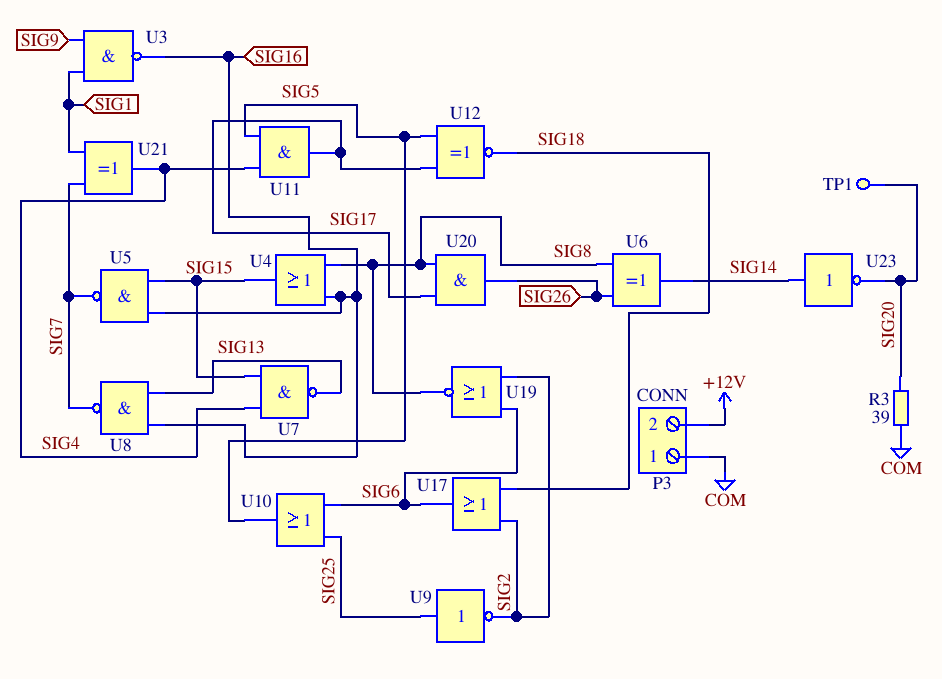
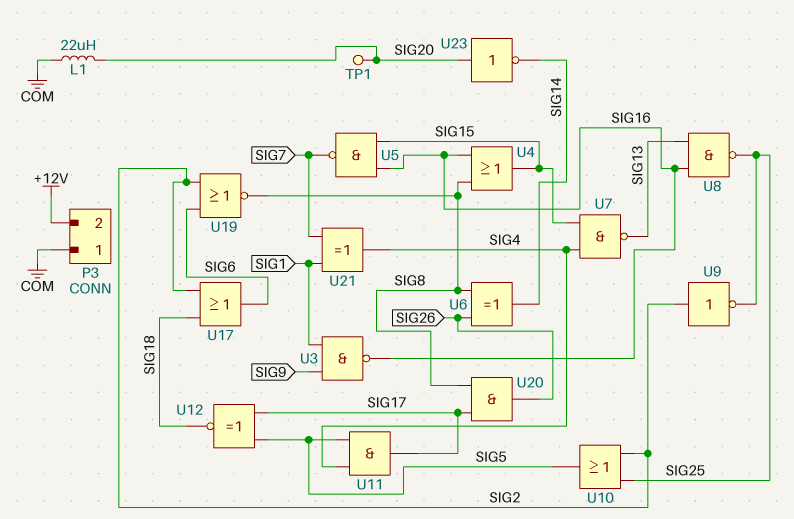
L1: none -> 22uH (COM, SIG20)
R3: 39 (COM, SIG20) -> none
U8: NAND (in SIG13, in SIG16, out SIG7) -> NAND (in SIG13, in SIG16, out SIG25)
U9: NOT (in SIG25, out SIG2) -> NOT (in SIG2, out SIG25)
U10: OR (in SIG6, in SIG25, out SIG5) -> OR (in SIG2, in SIG25, out SIG5)
U23: NOT (in SIG14, out SIG20) -> NOT (in SIG20, out SIG14)

